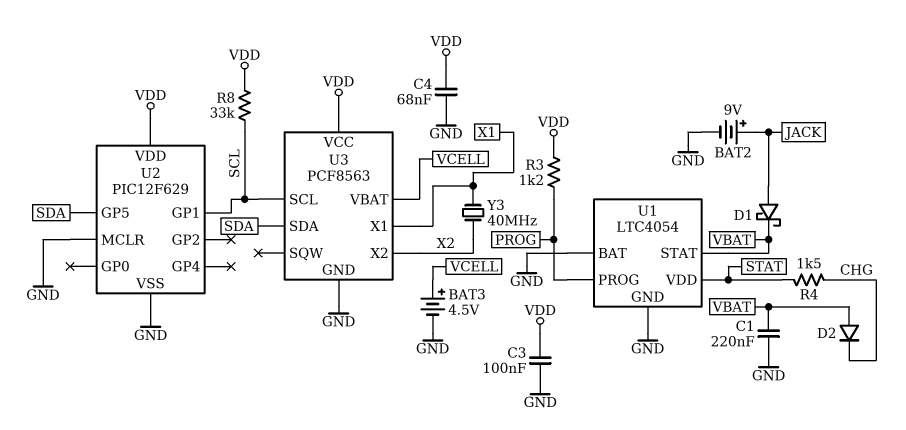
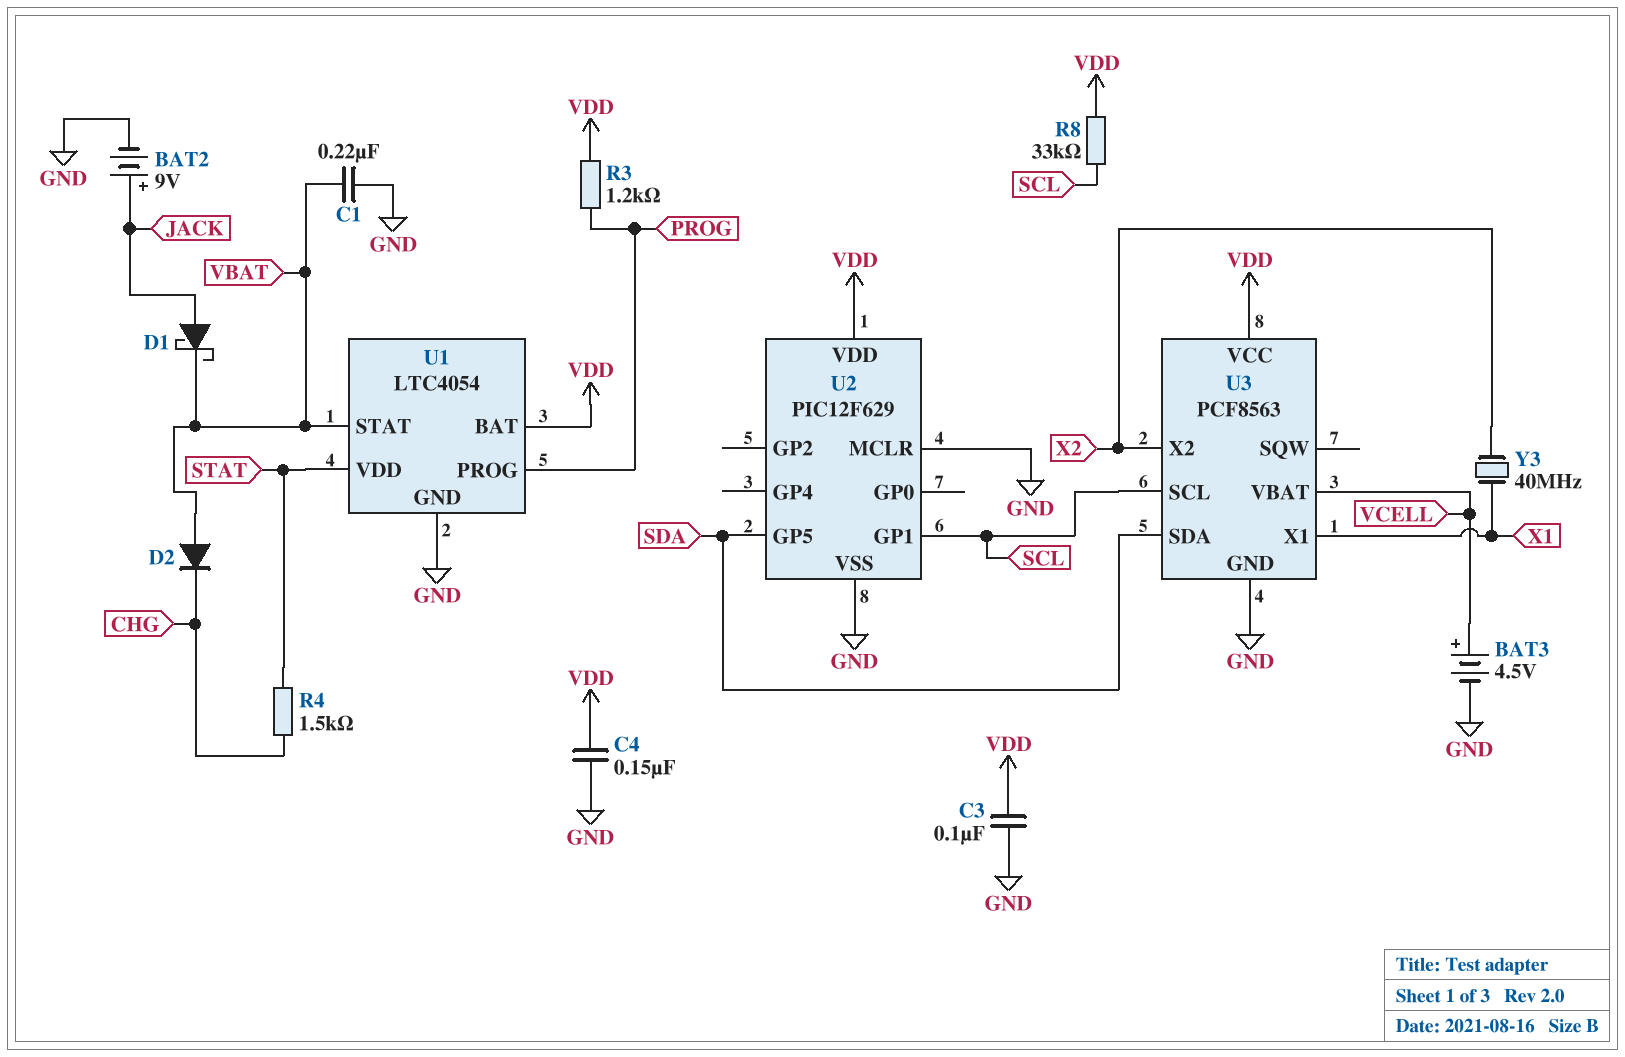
C4: 68nF (GND, VDD) -> 150nF (GND, VDD)
U1 pin BAT: GND -> VDD

